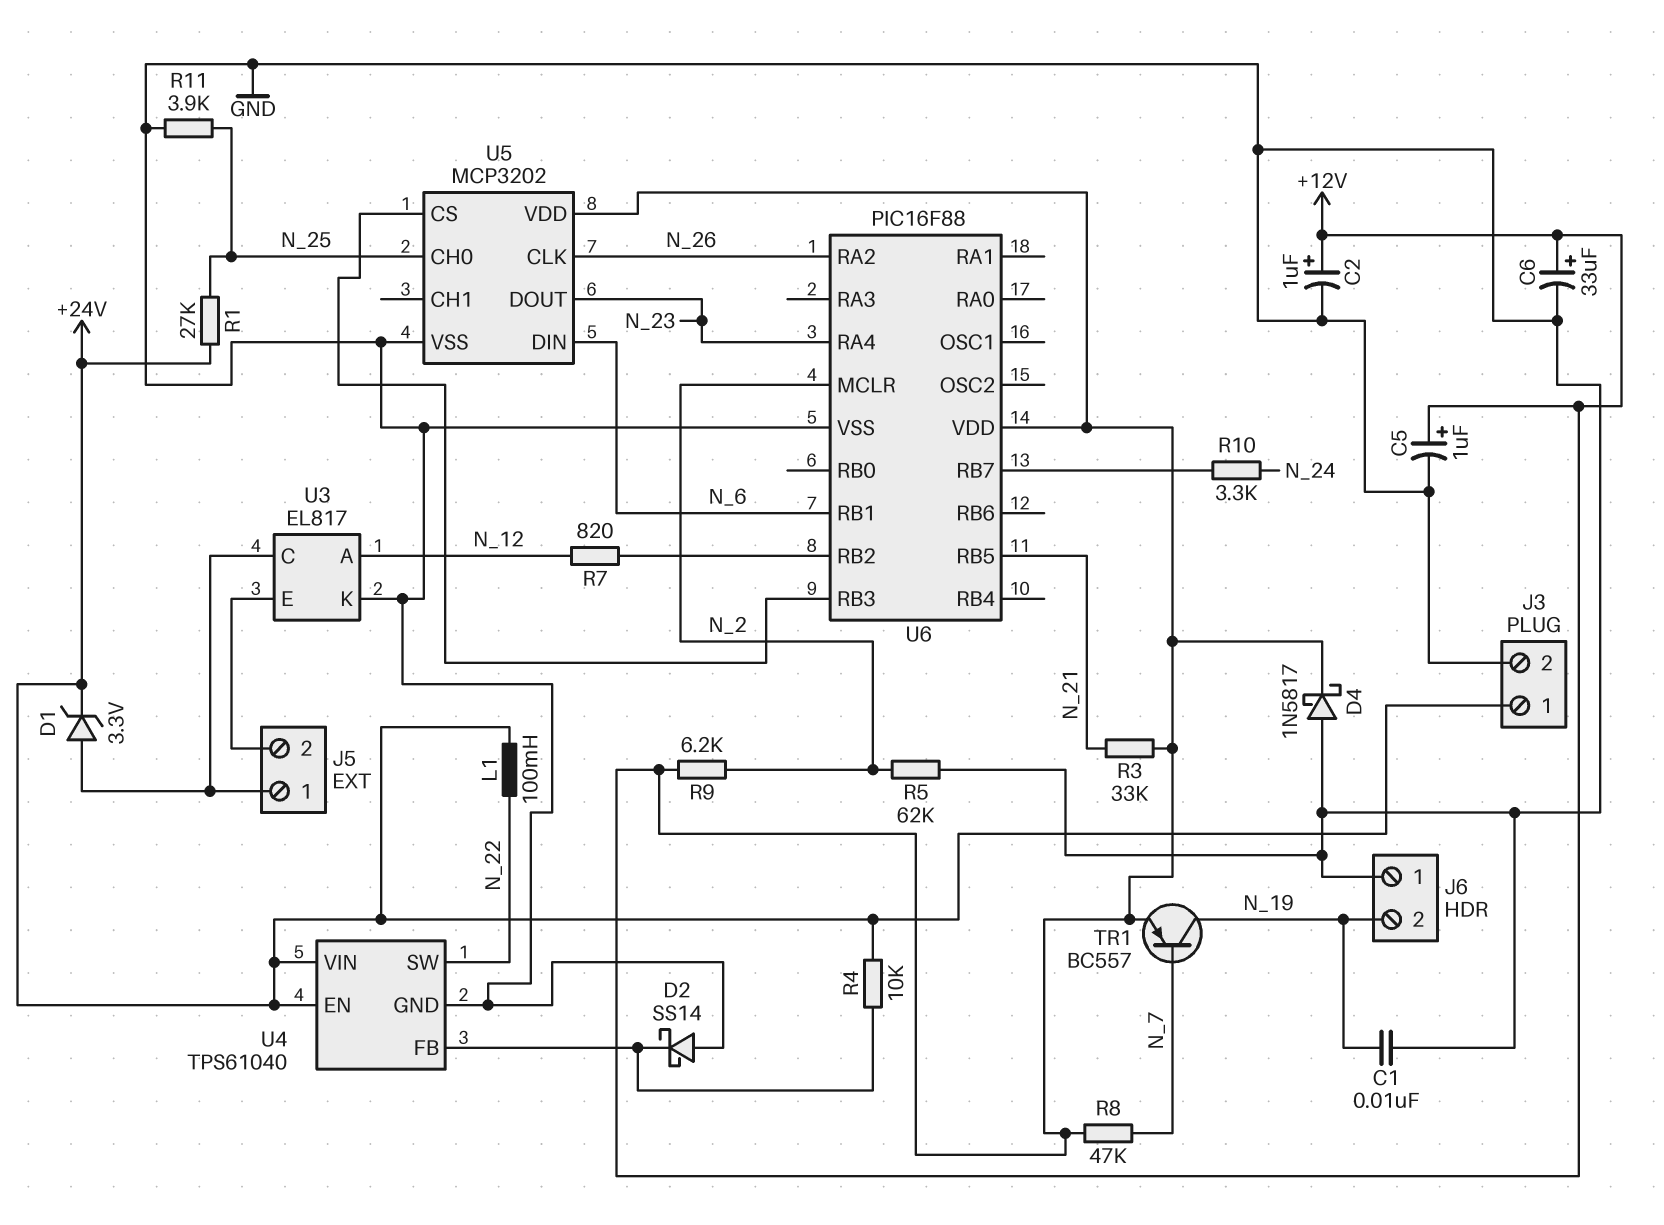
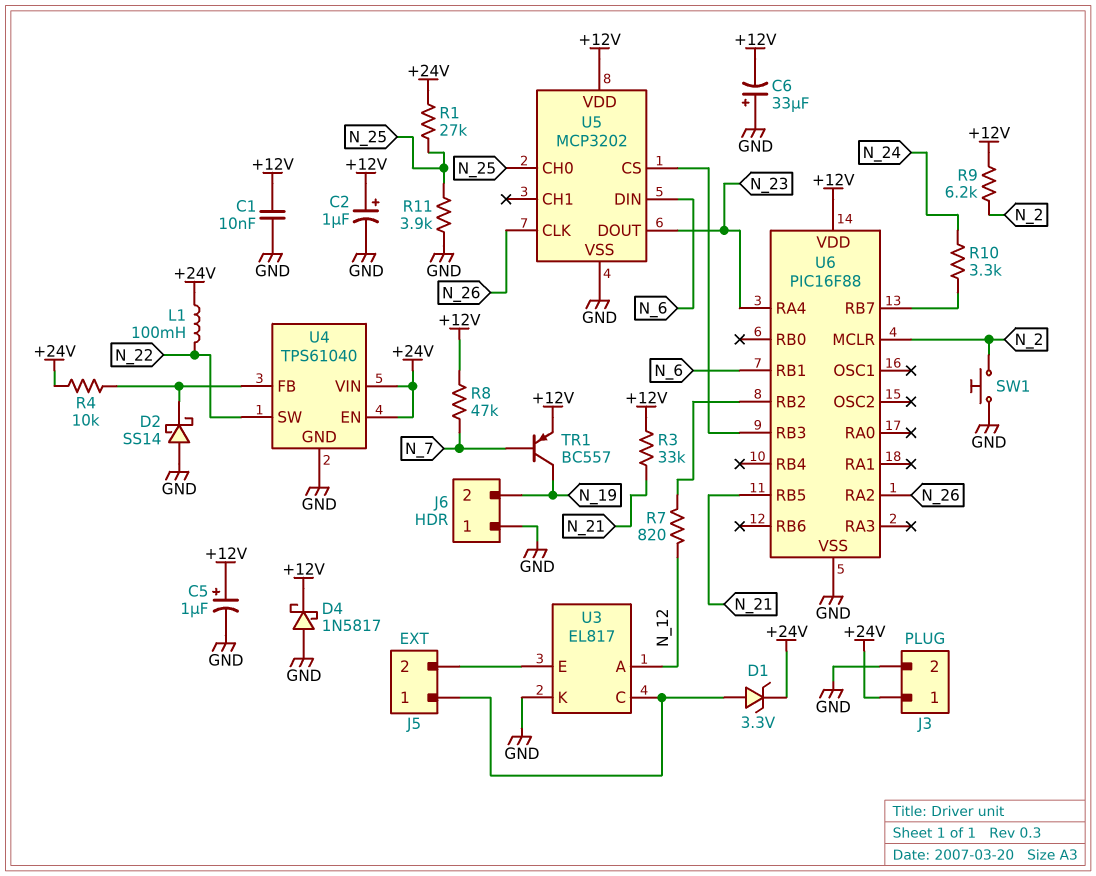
C1: 10nF (GND, N_19) -> 10nF (+12V, GND)
C6: 33uF (plus +12V, minus GND) -> 33uF (plus GND, minus +12V)
R5: 62k (GND, N_2) -> none
SW1: none -> button (GND, N_2)

